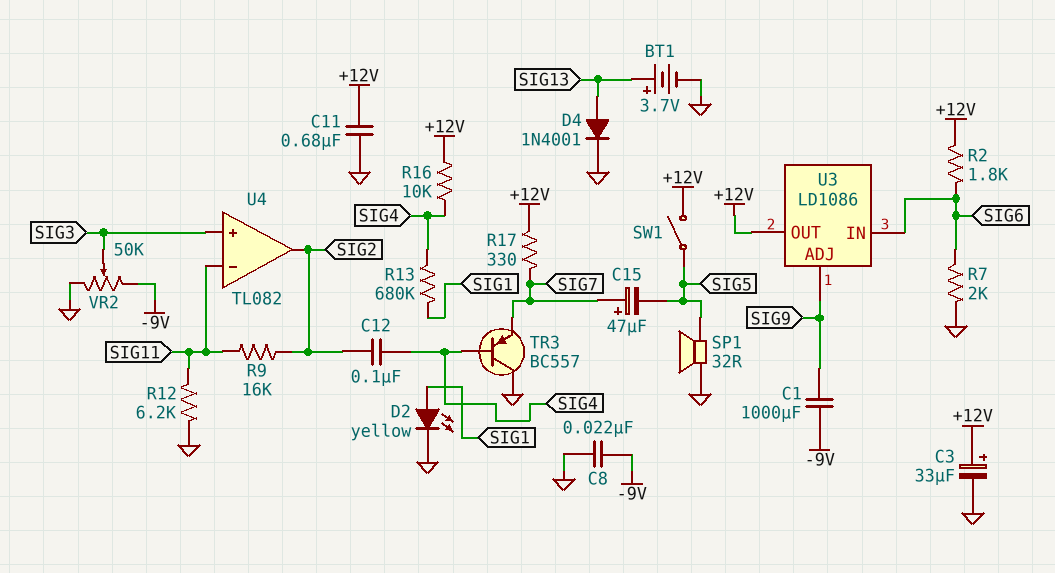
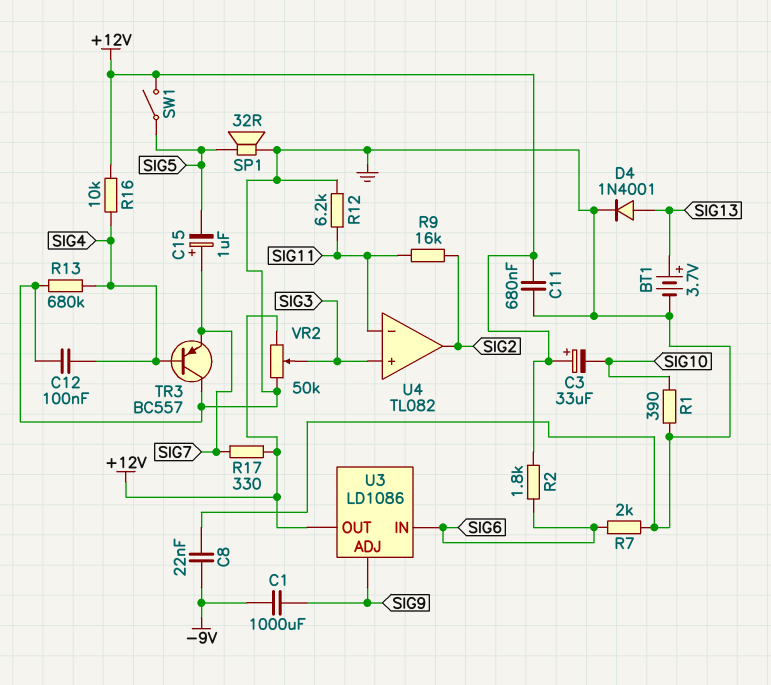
C3: 33uF (plus +12V, minus GND) -> 33uF (plus +12V, minus SIG10)
C12: 100nF (SIG2, SIG4) -> 100nF (GND, SIG4)
C15: 47uF (plus SIG7, minus SIG5) -> 1uF (plus SIG7, minus SIG5)
D2: LED yellow (A SIG1, K GND) -> none
R1: none -> 390 (GND, SIG10)
R13: 680k (SIG1, SIG4) -> 680k (GND, SIG4)
VR2: 50k (-9V, GND, wiper SIG3) -> 50k (+12V, GND, wiper SIG3)

